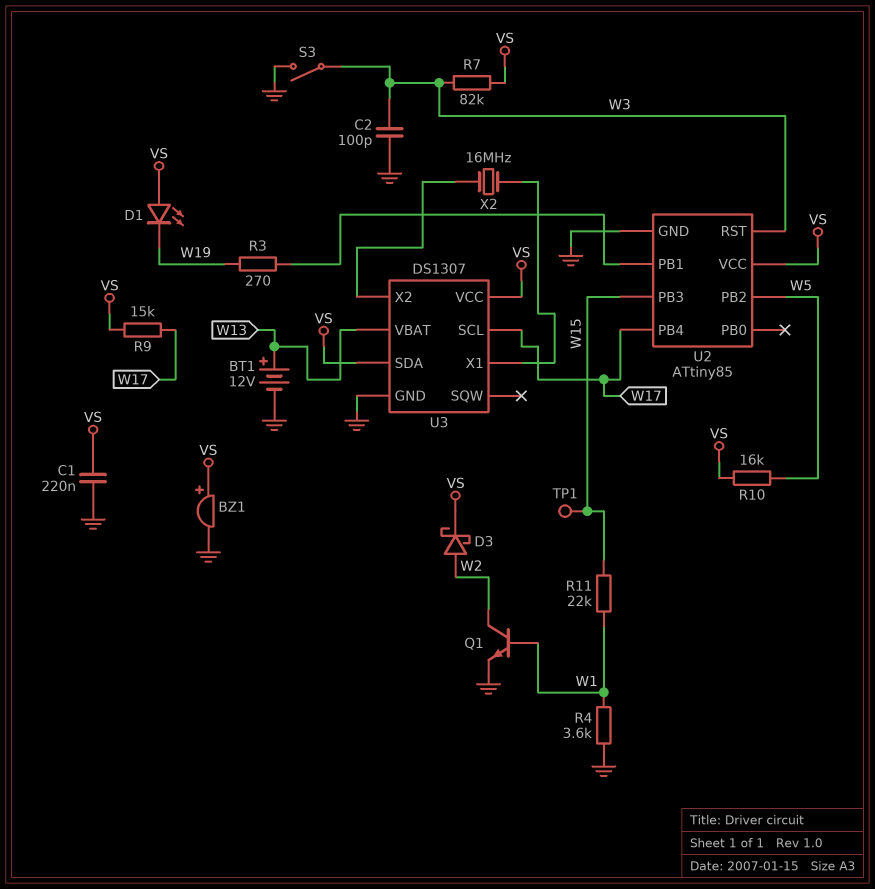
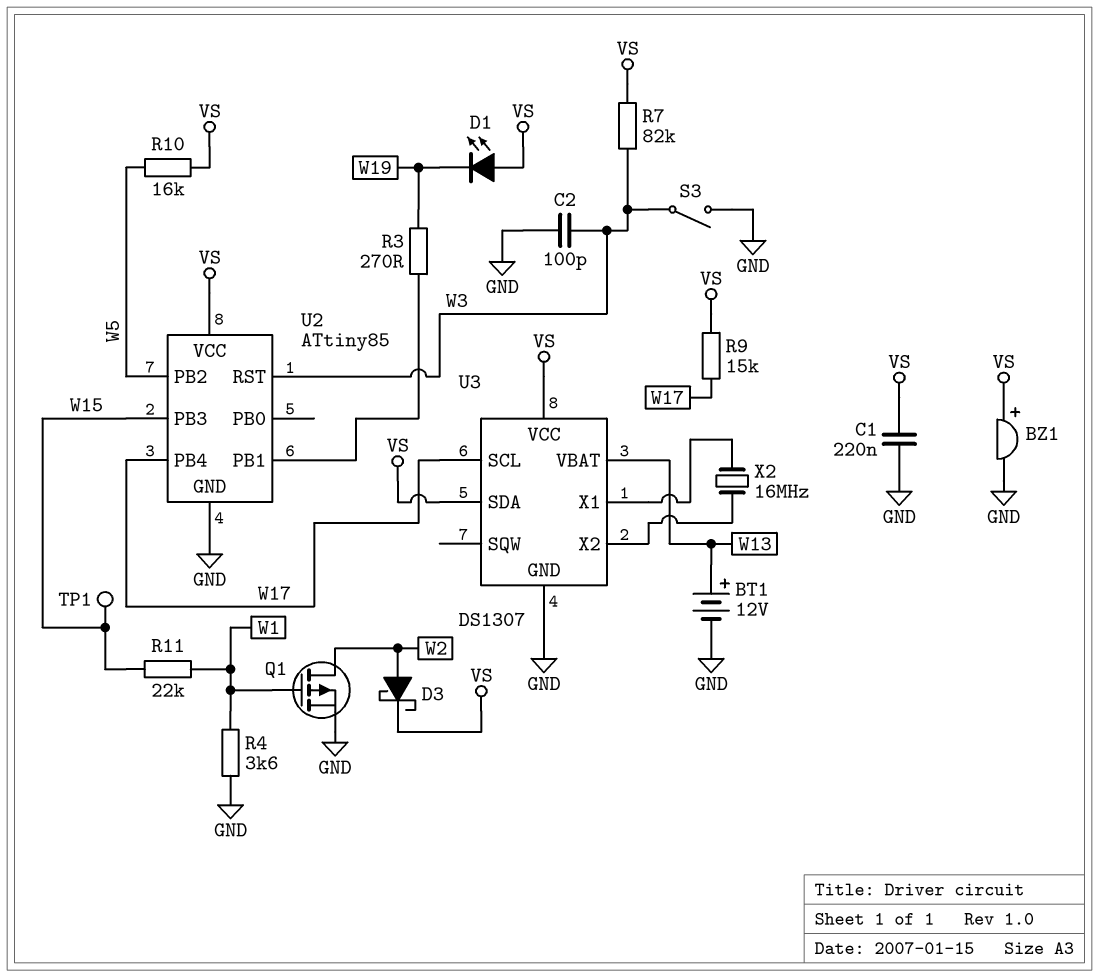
Q1: NPN (B W1, C W2, E GND) -> PMOS (G W1, D W2, S GND)

